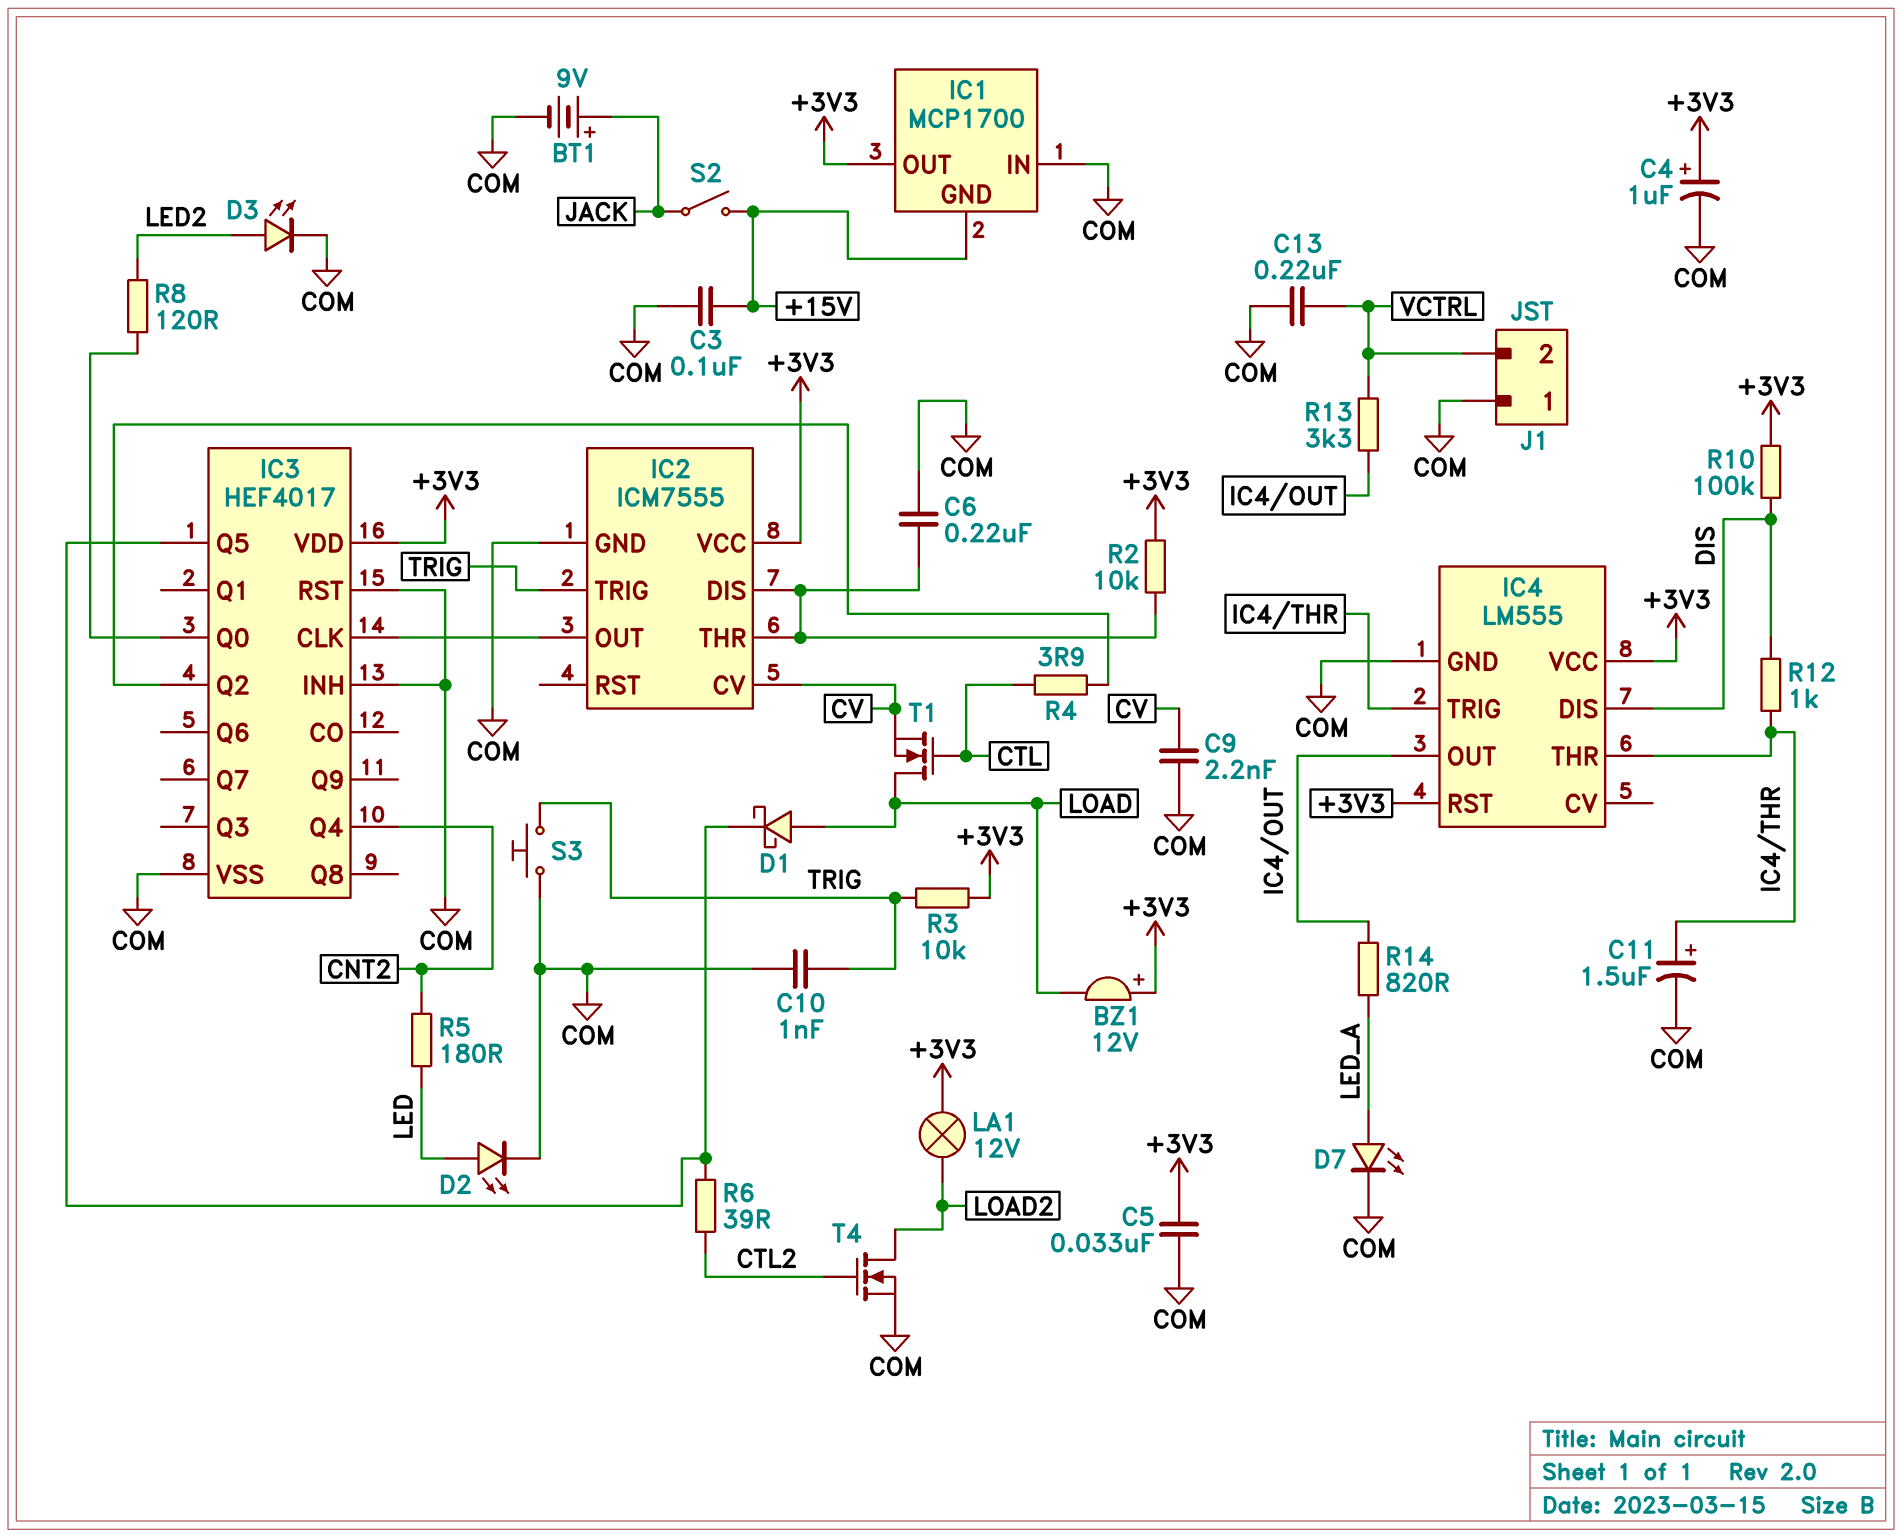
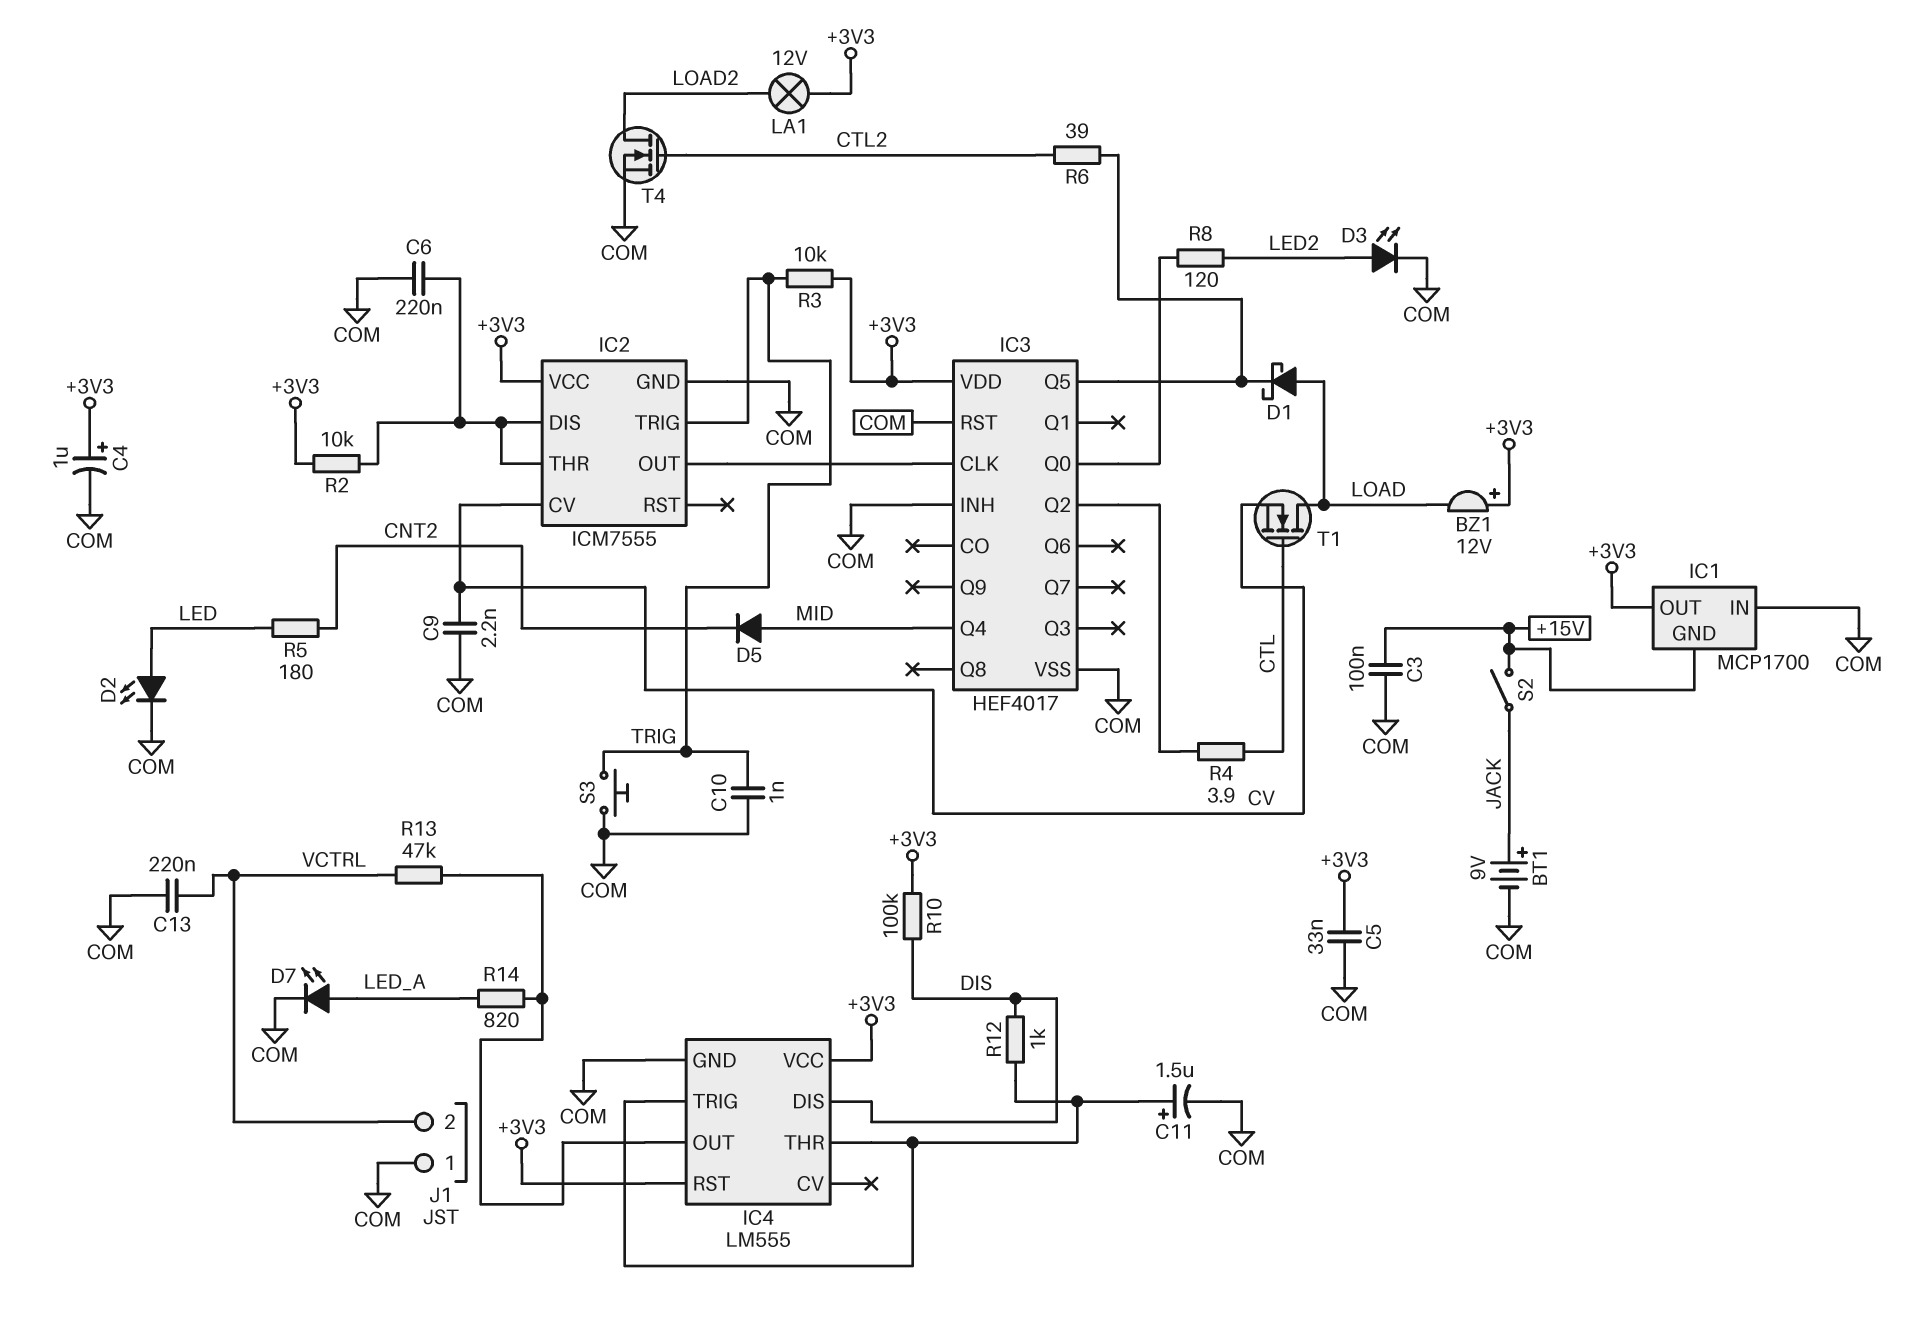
D5: none -> diode (A MID, K CNT2)
IC3 pin Q4: CNT2 -> MID
R13: 3.3k (IC4/OUT, VCTRL) -> 47k (IC4/OUT, VCTRL)

